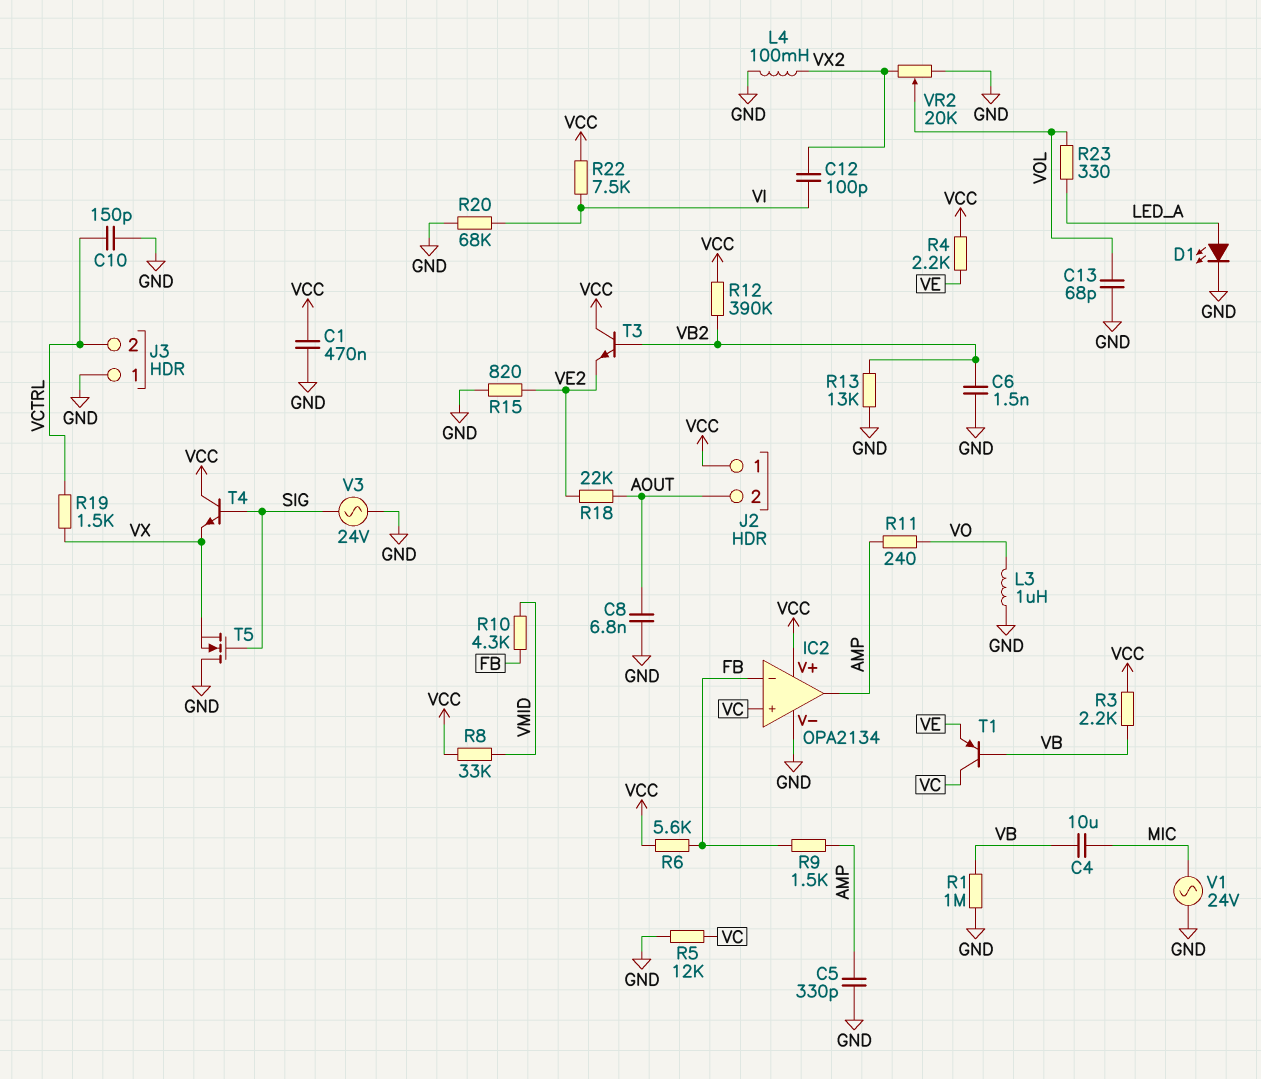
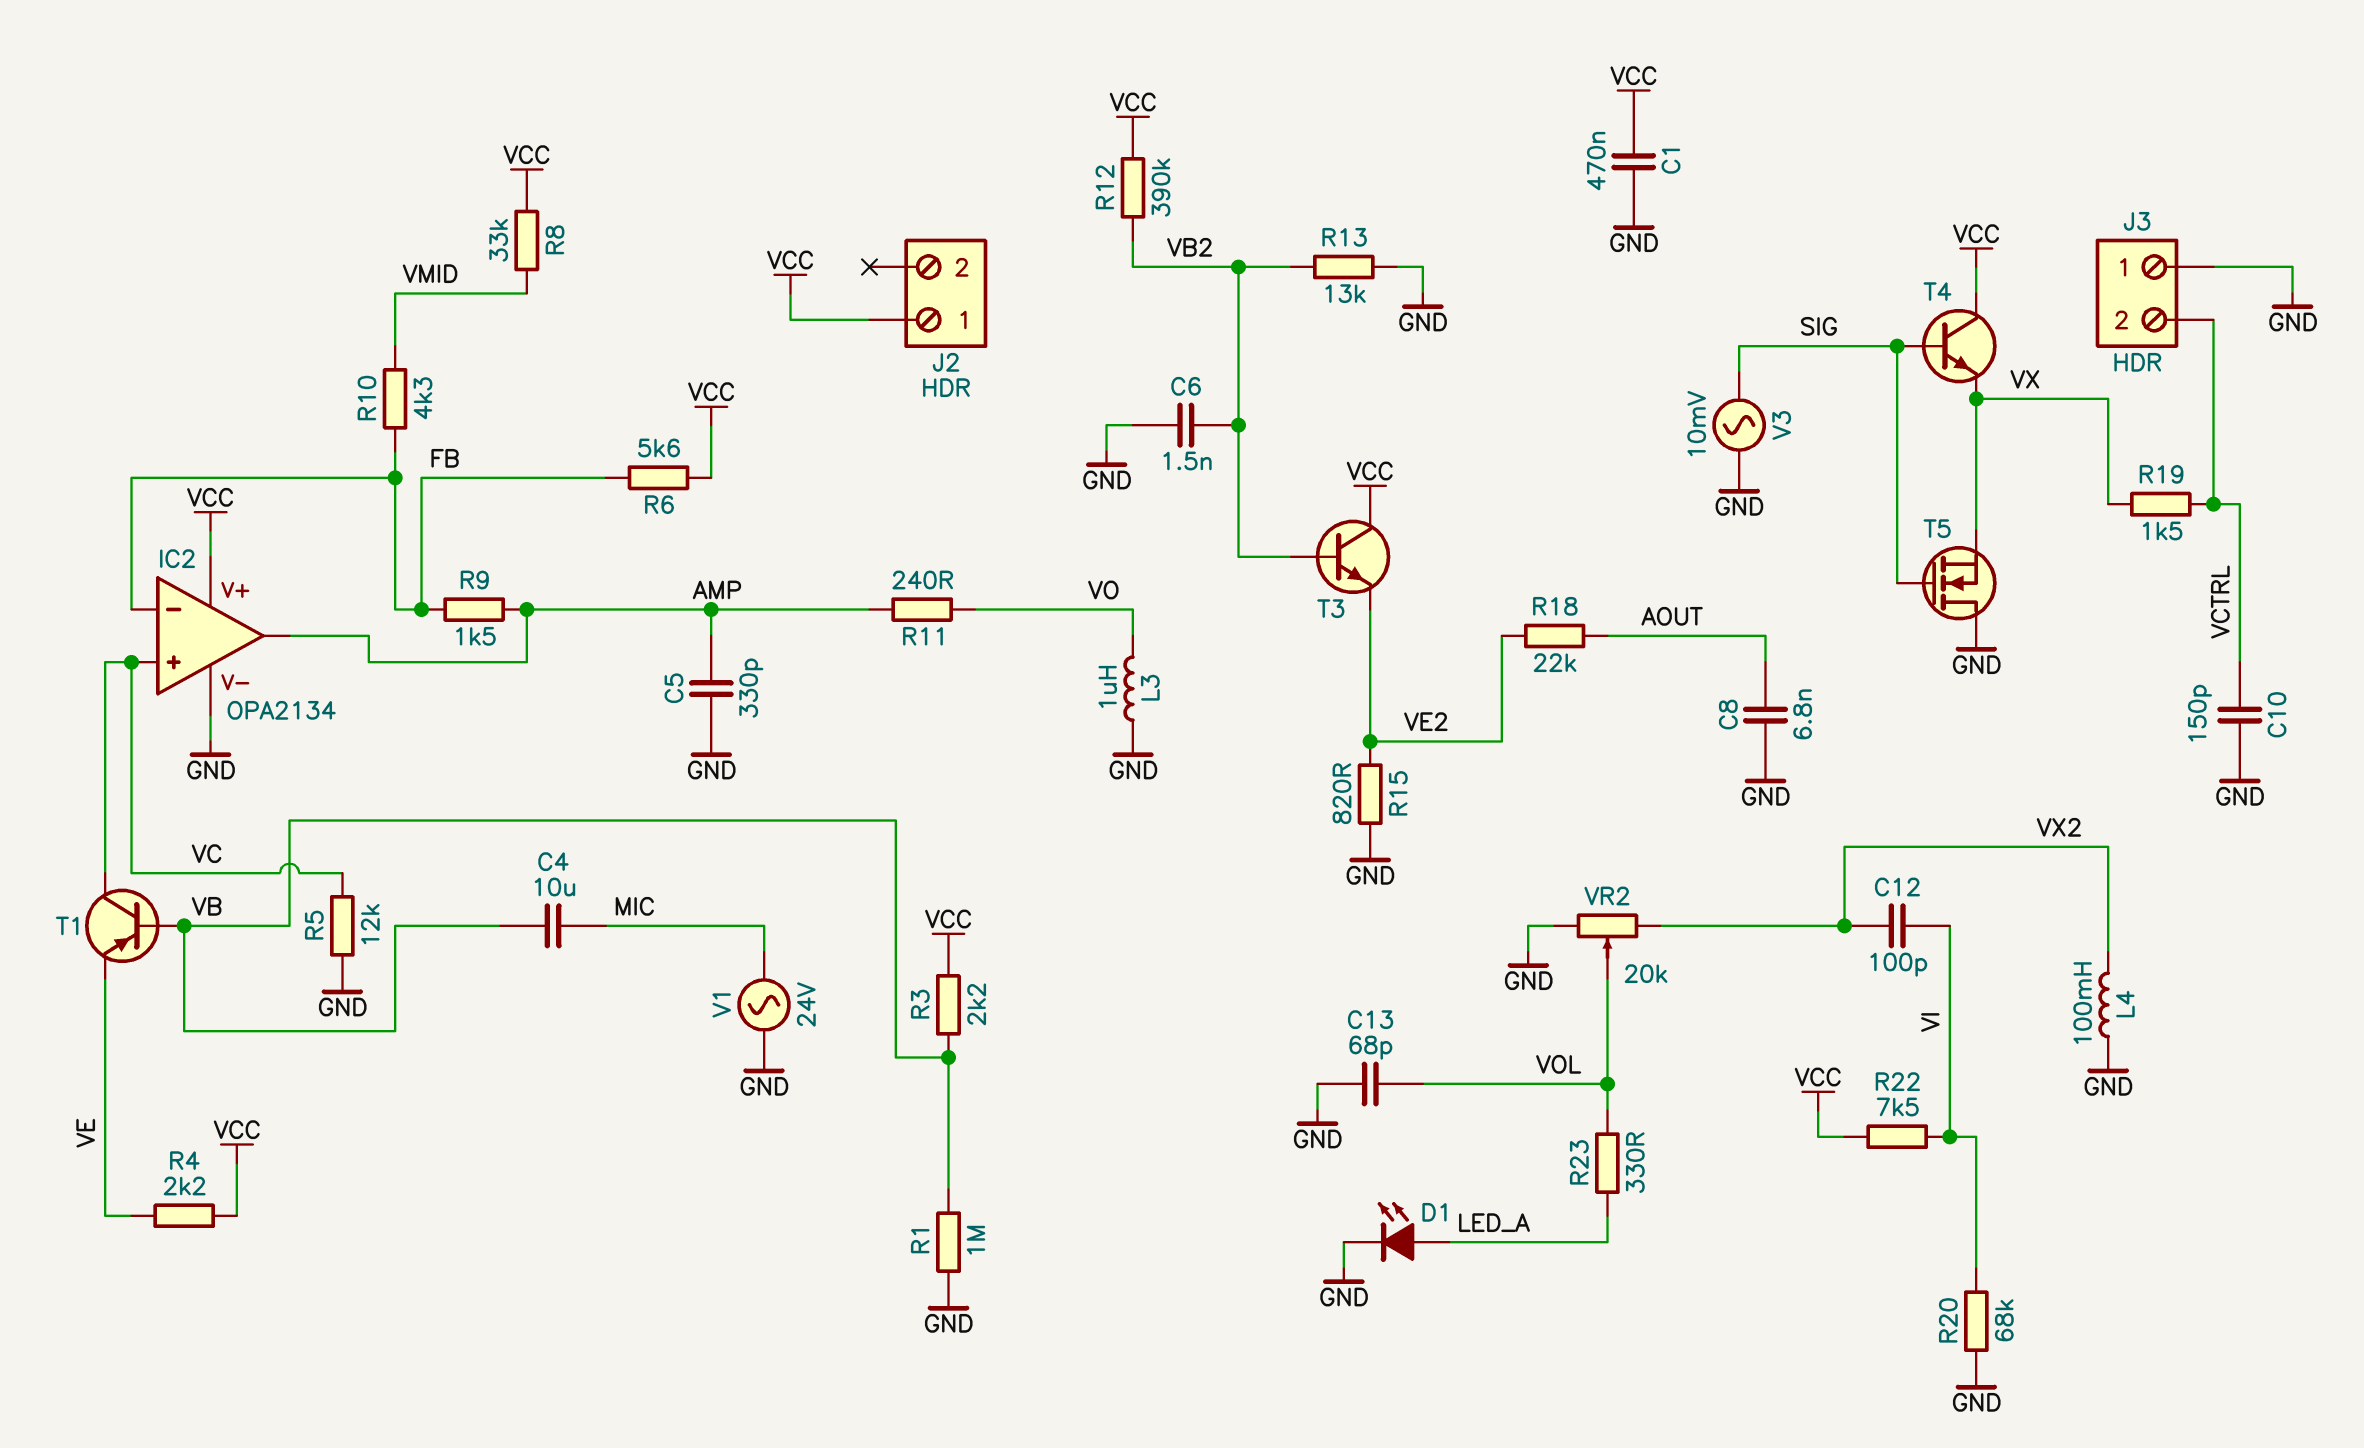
J2 pin 2: AOUT -> none
V3: AC 24V (GND, SIG) -> AC 10mV (GND, SIG)

